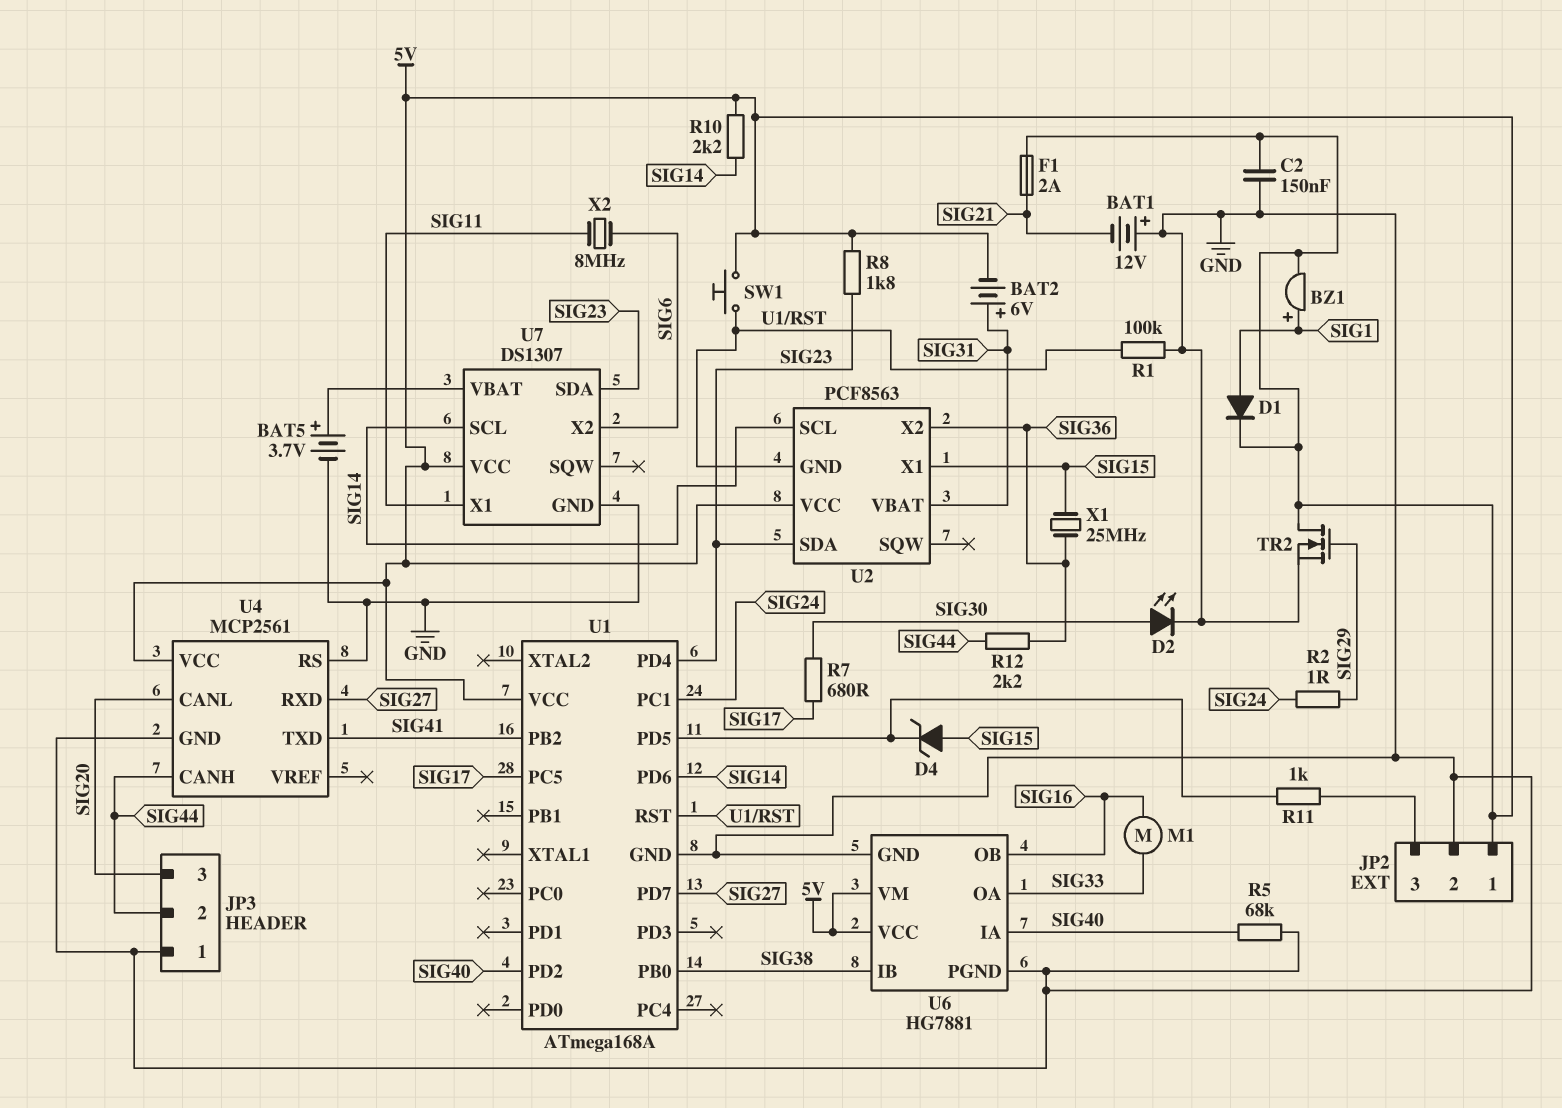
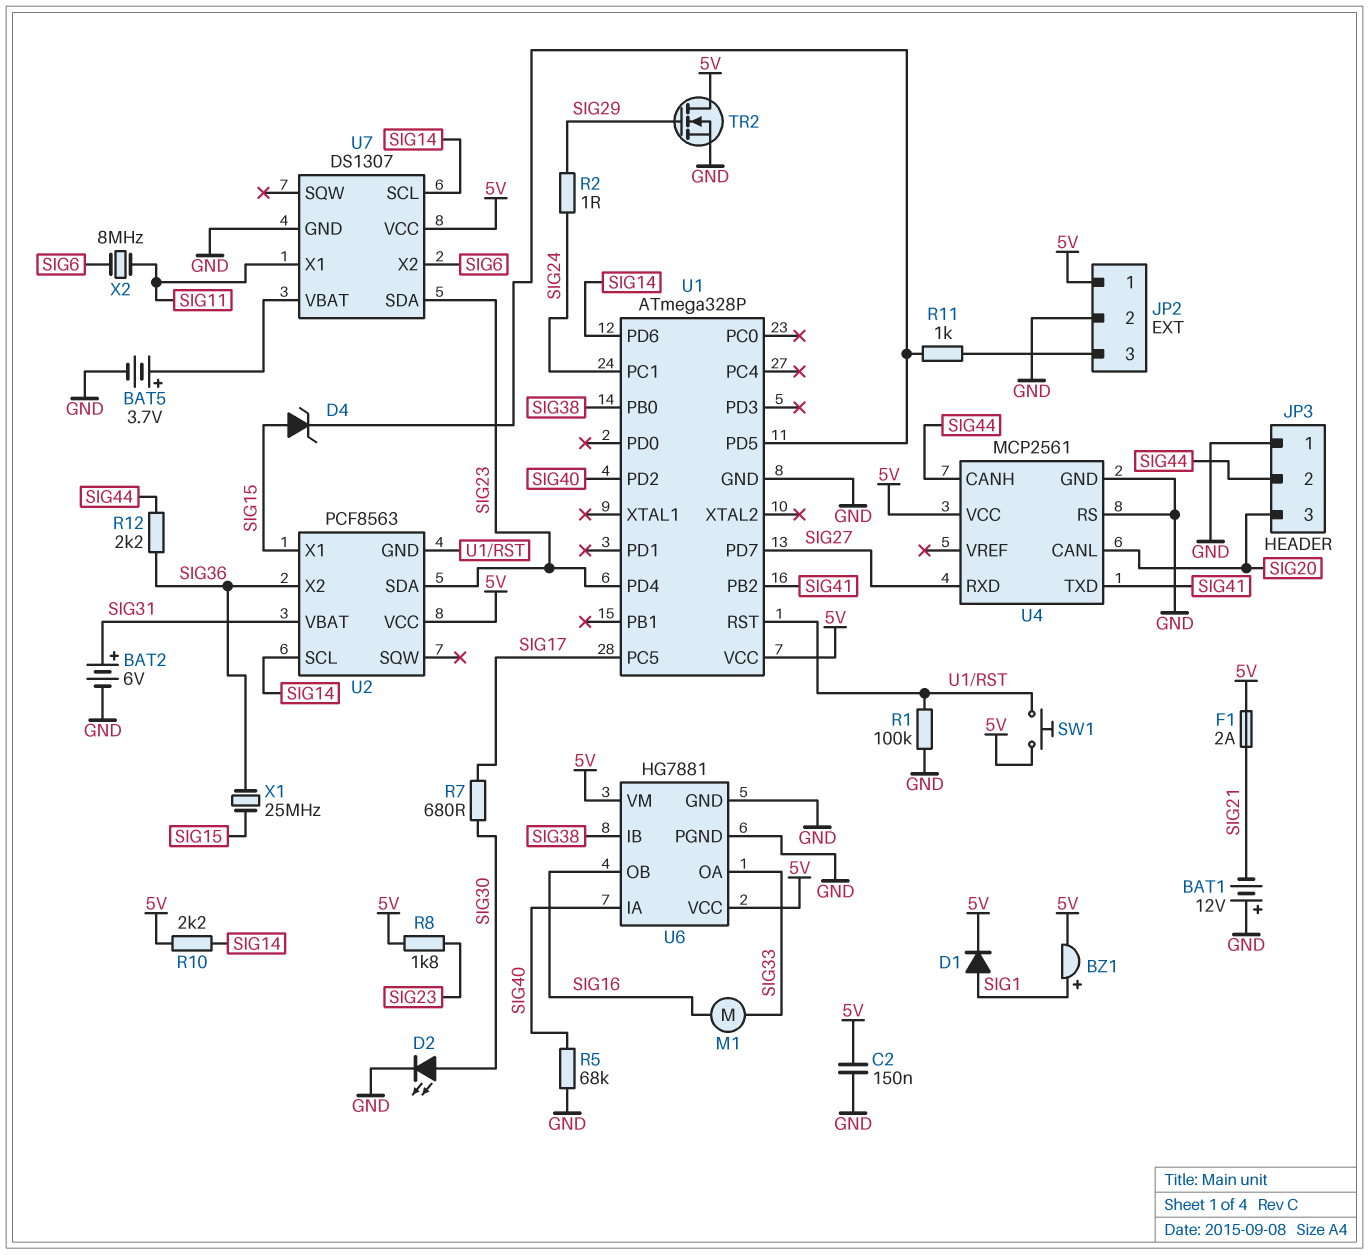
BAT2: 6V (plus SIG31, minus 5V) -> 6V (plus SIG31, minus GND)
U1: ATmega168A -> ATmega328P

